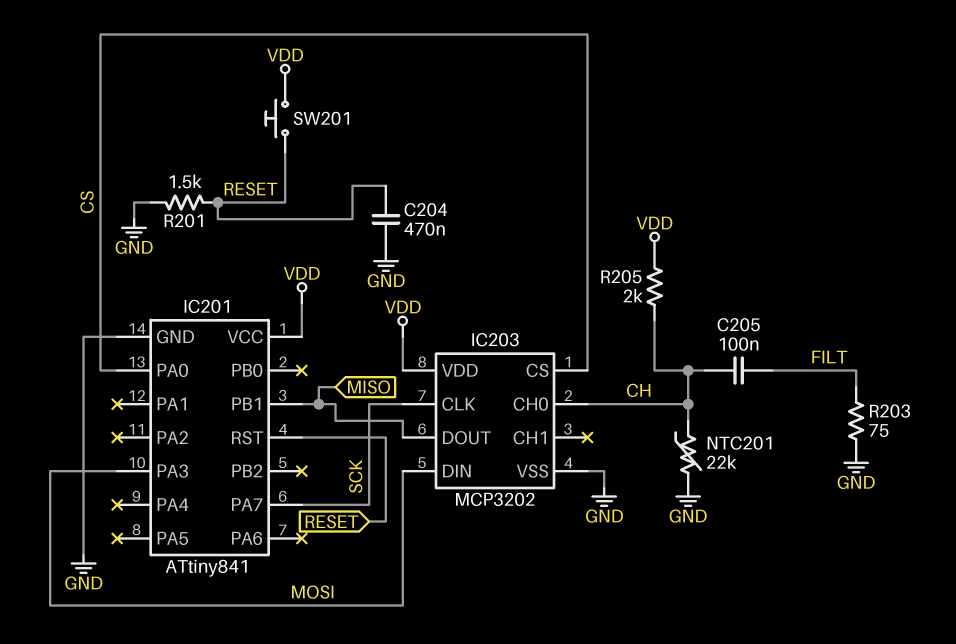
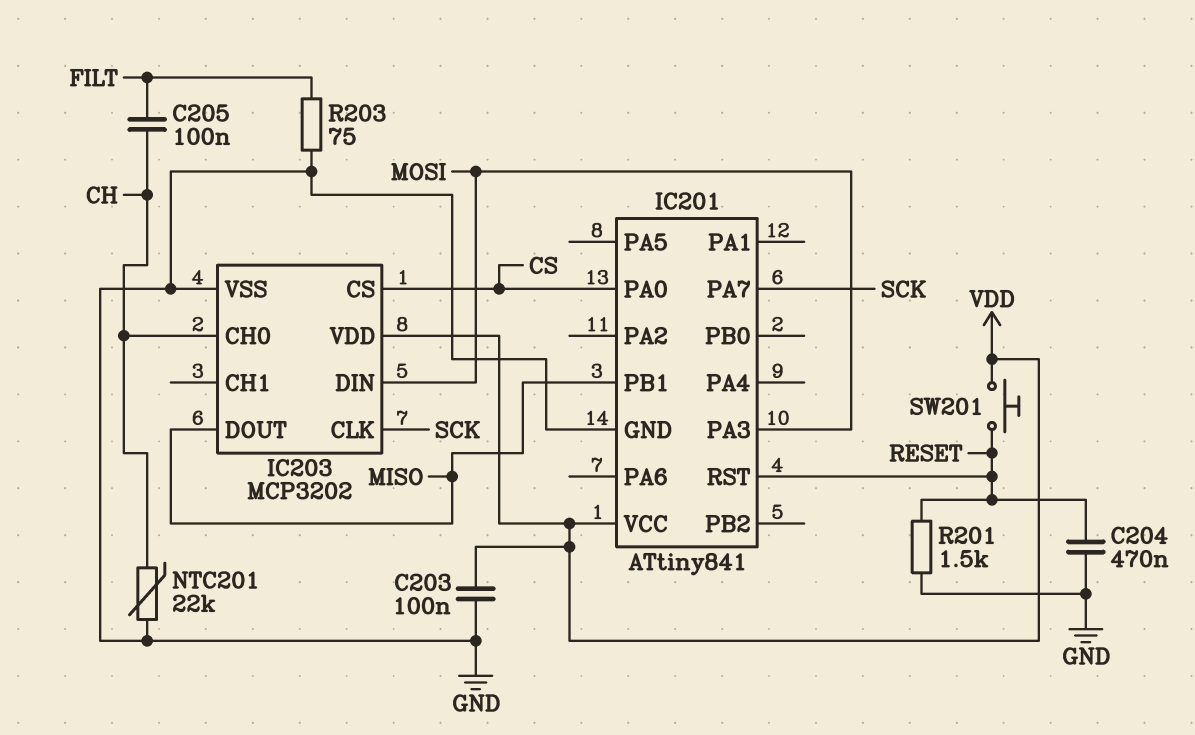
C203: none -> 100nF (GND, VDD)
R205: 2k (CH, VDD) -> none

